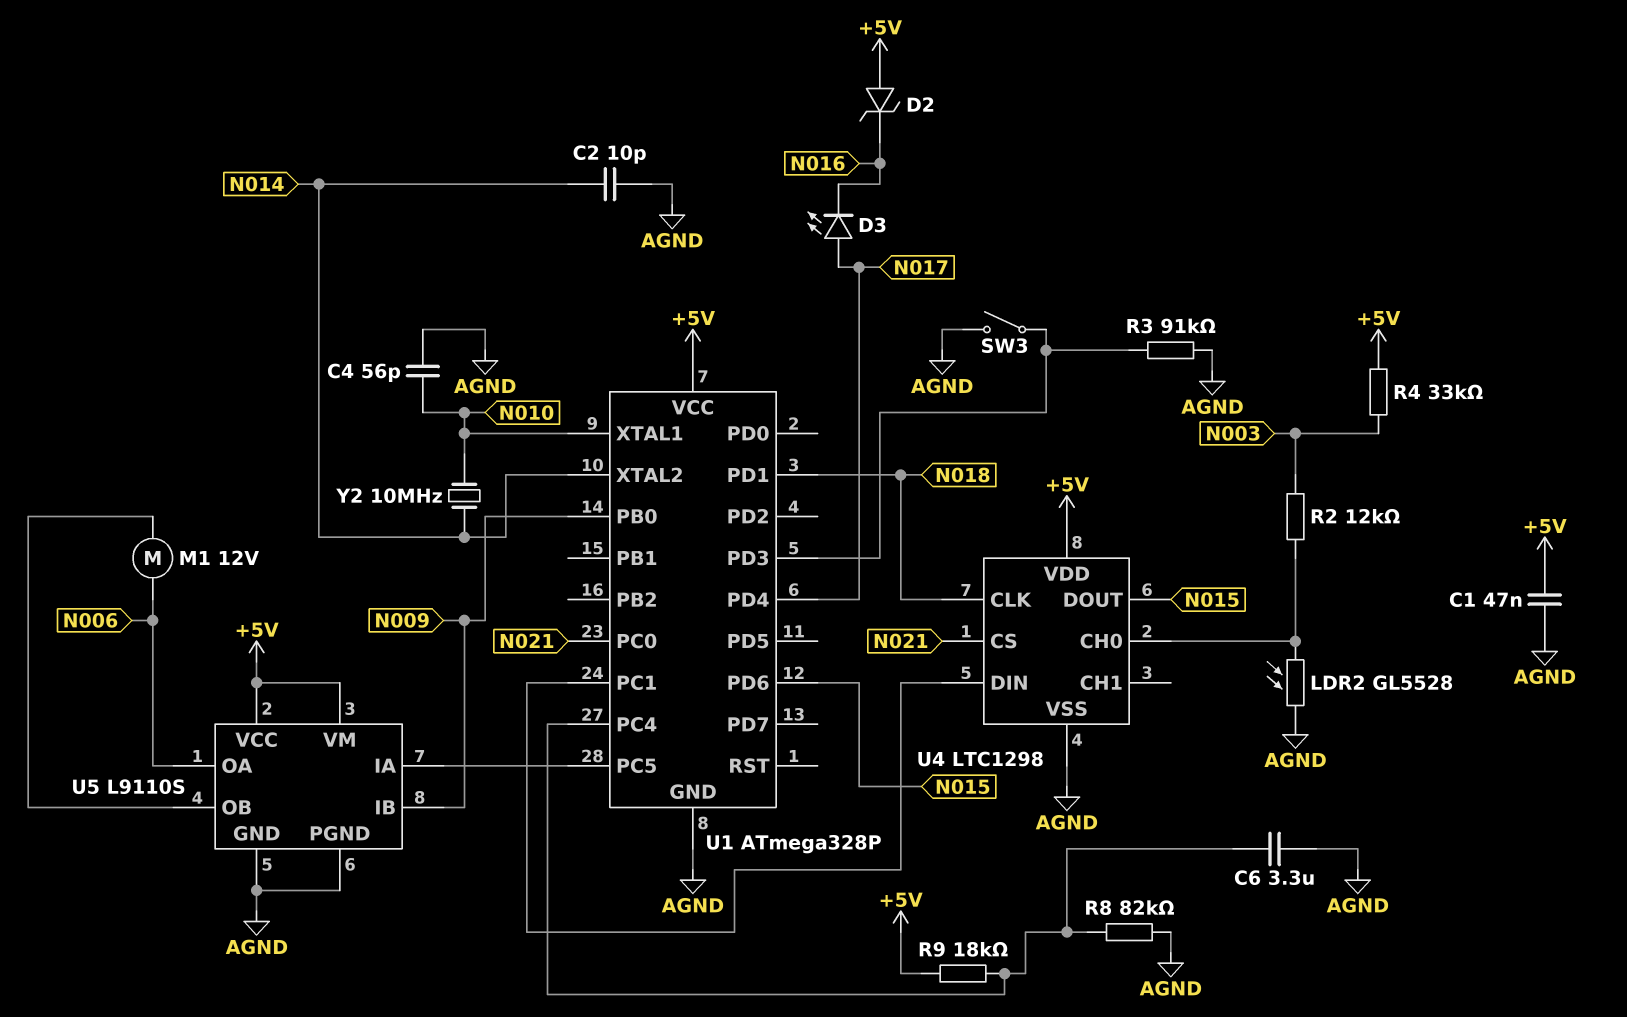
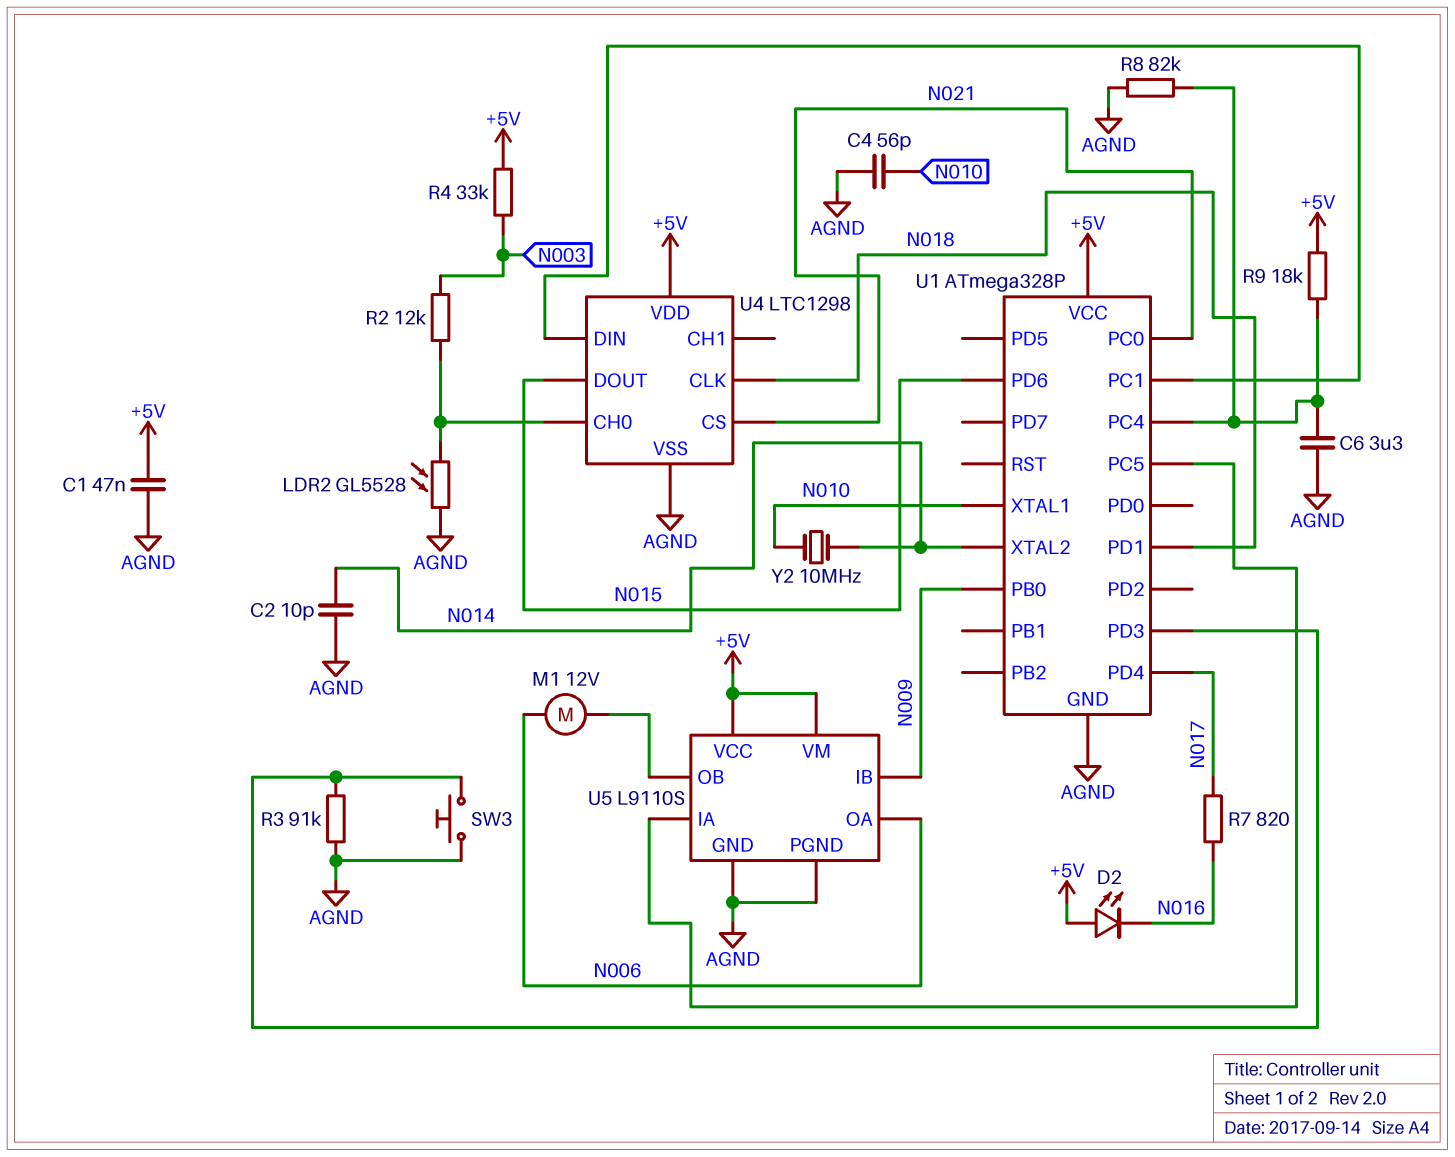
D2: zener (A +5V, K N016) -> LED (A +5V, K N016)
D3: LED (A N017, K N016) -> none
R7: none -> 820 (N016, N017)
SW3: switch (AGND, U1/PD3) -> button (AGND, U1/PD3)

